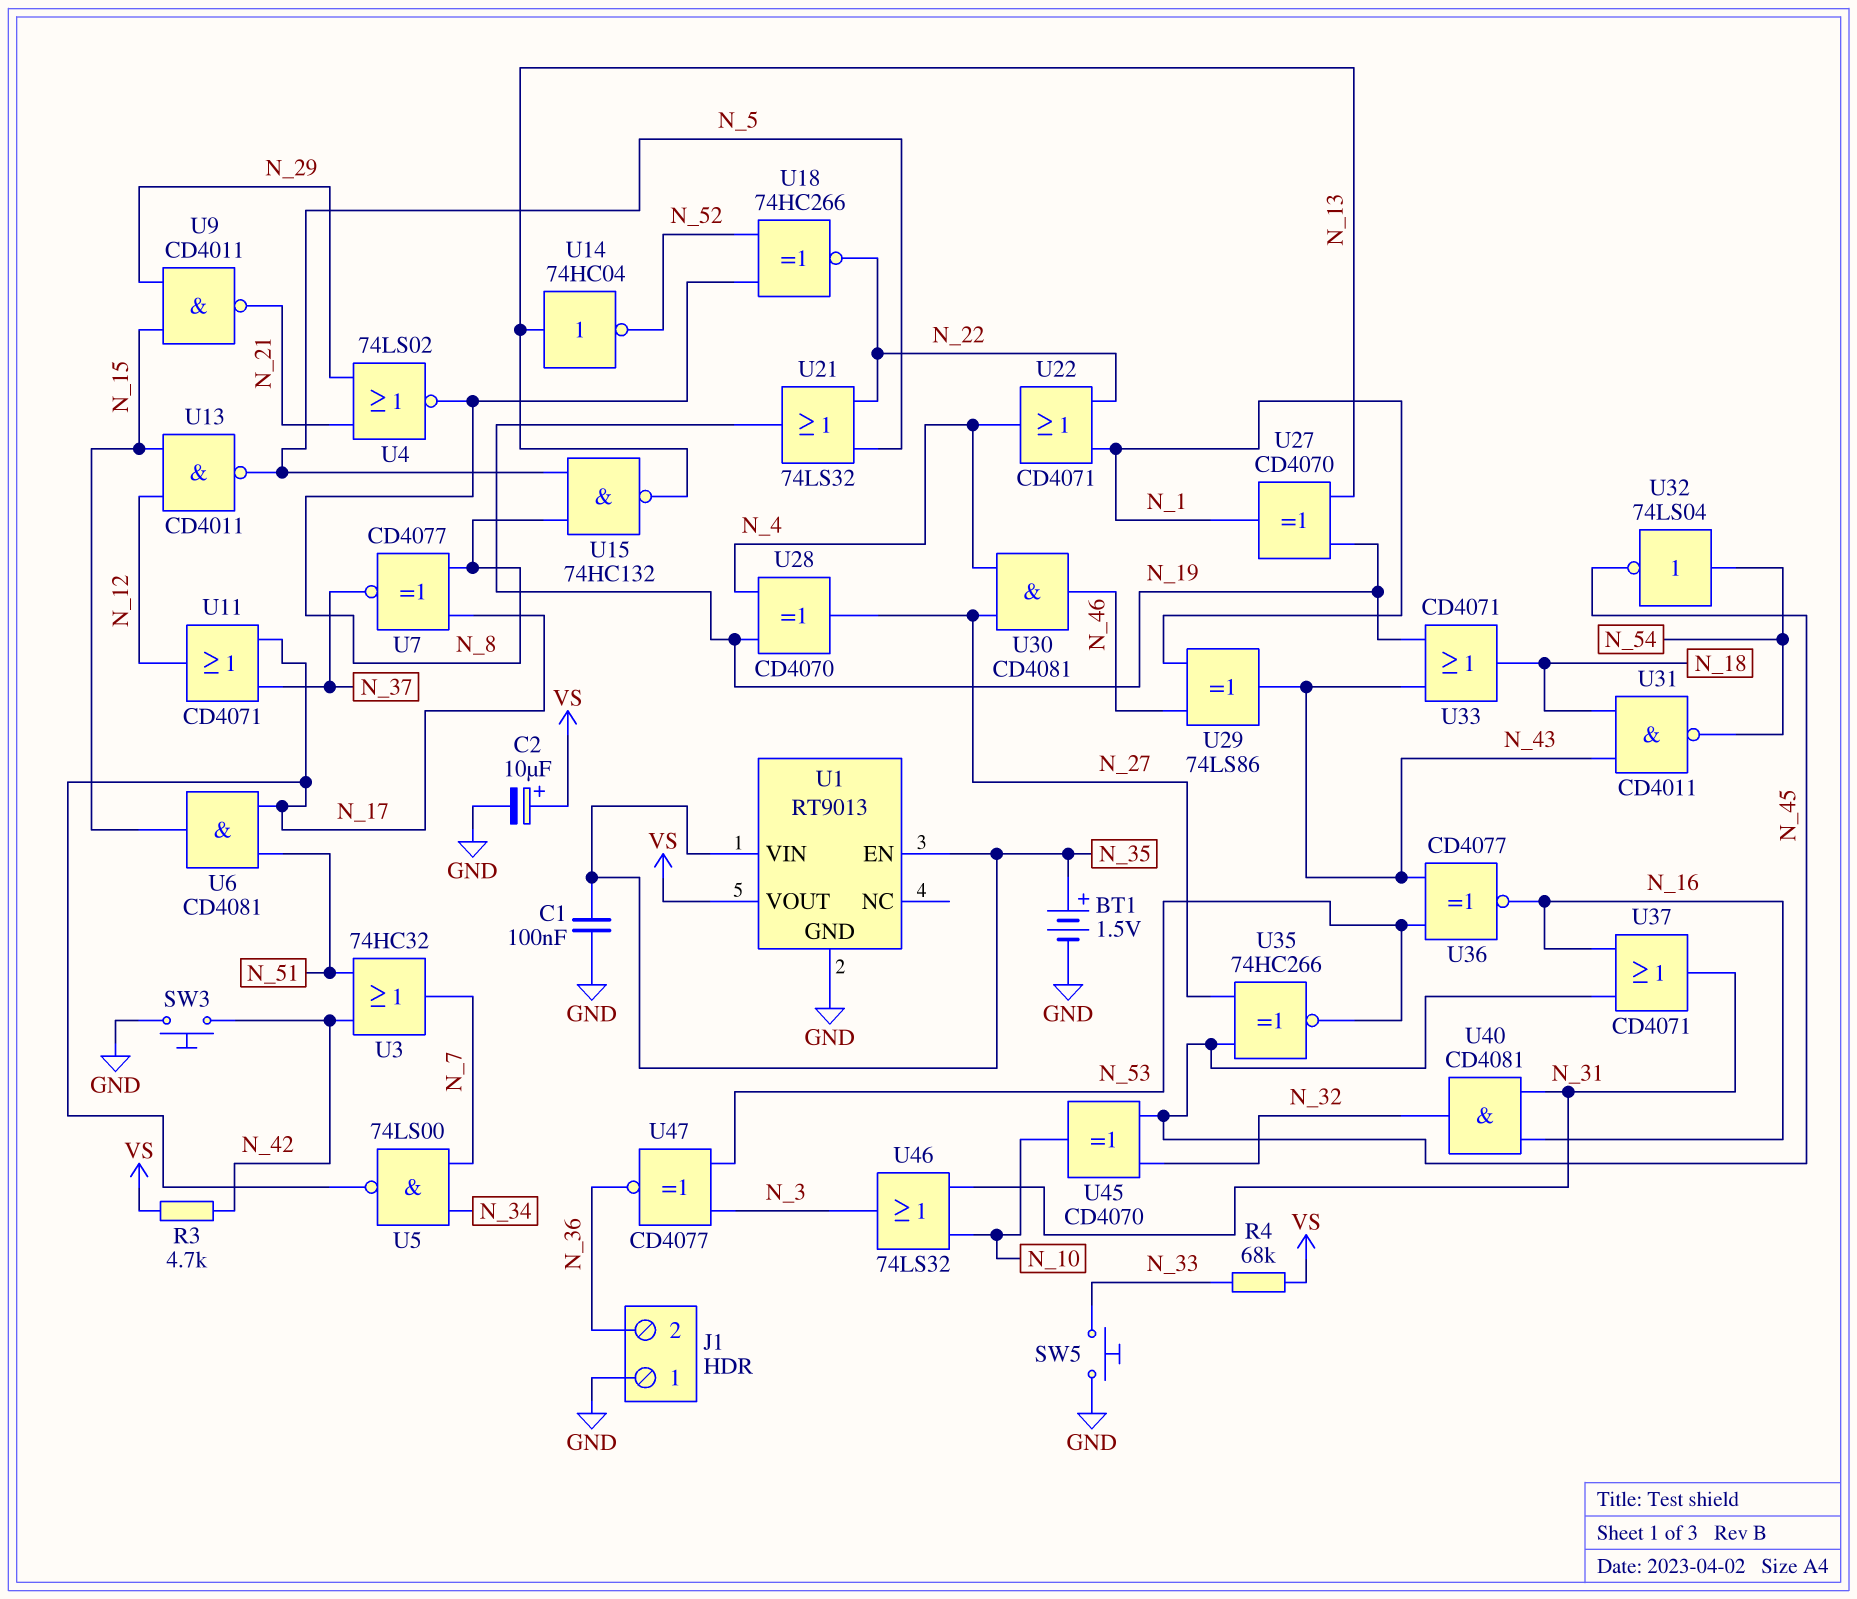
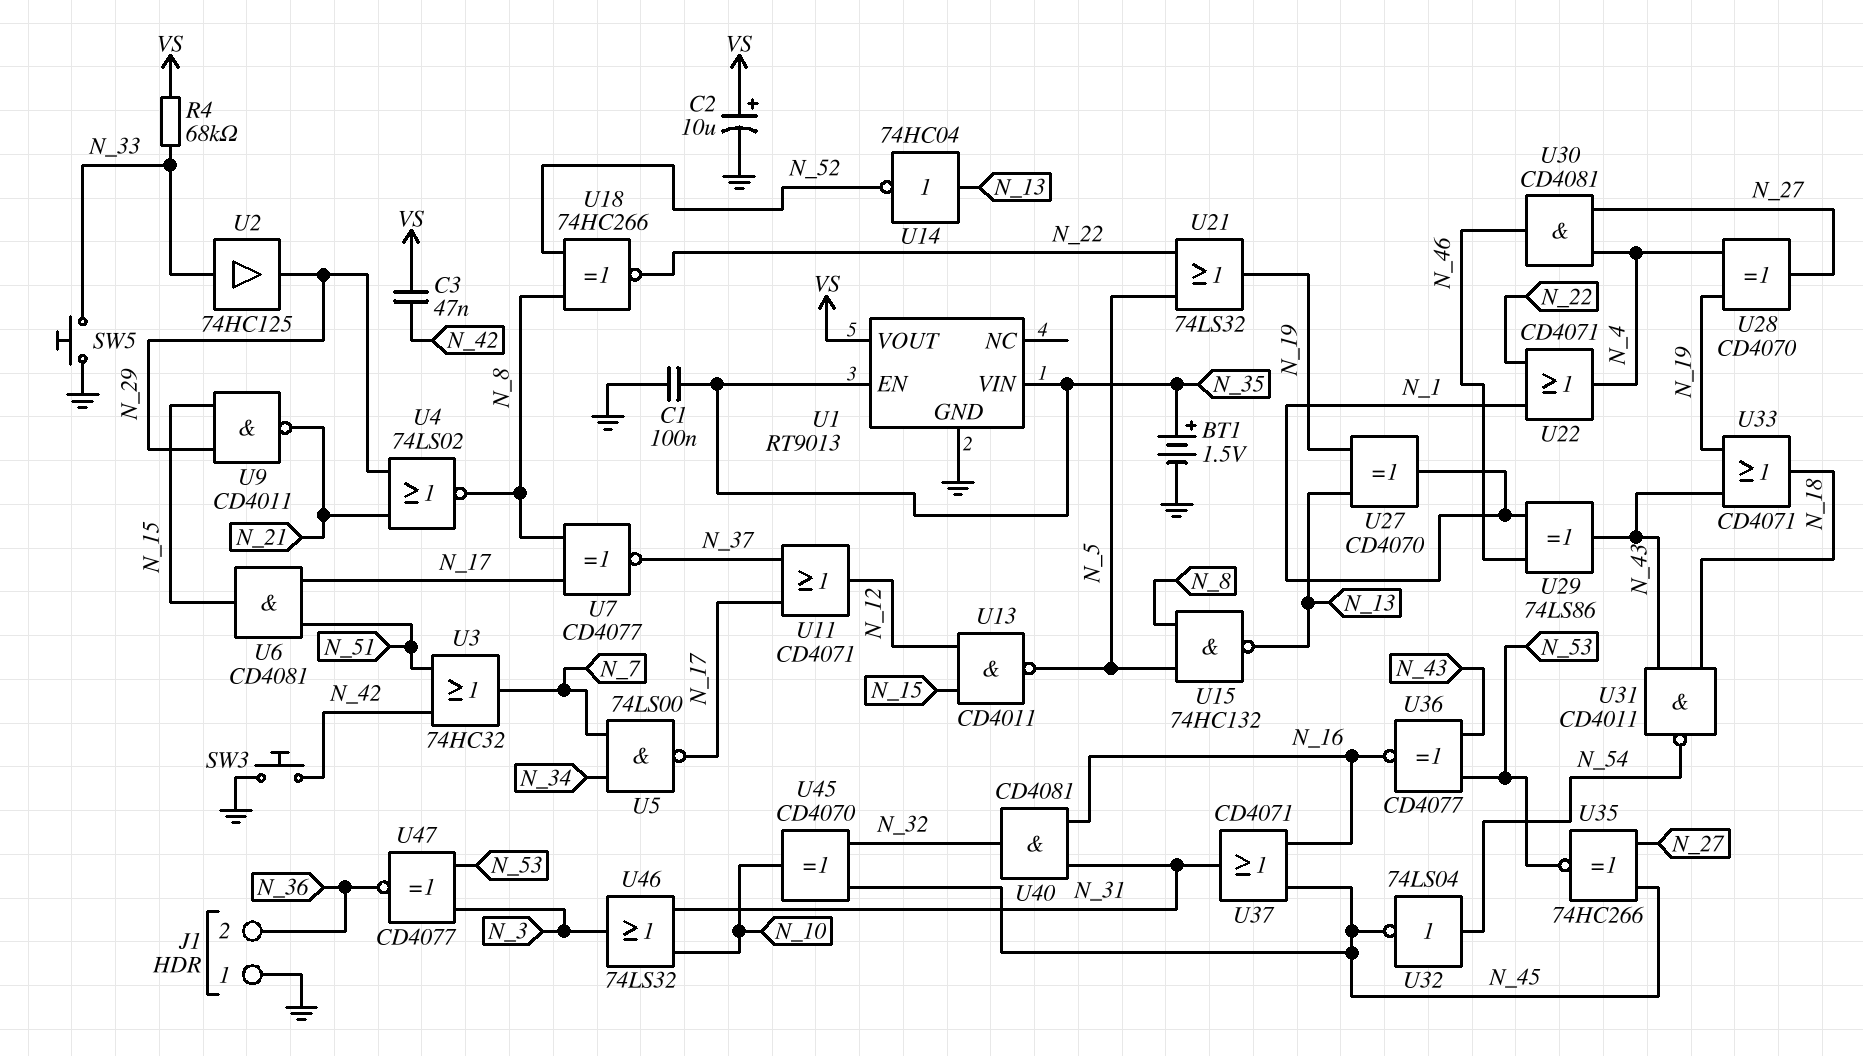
C3: none -> 47nF (N_42, VS)
R3: 4.7k (N_42, VS) -> none
U2: none -> buffer 74HC125 (in N_33, out N_29)

